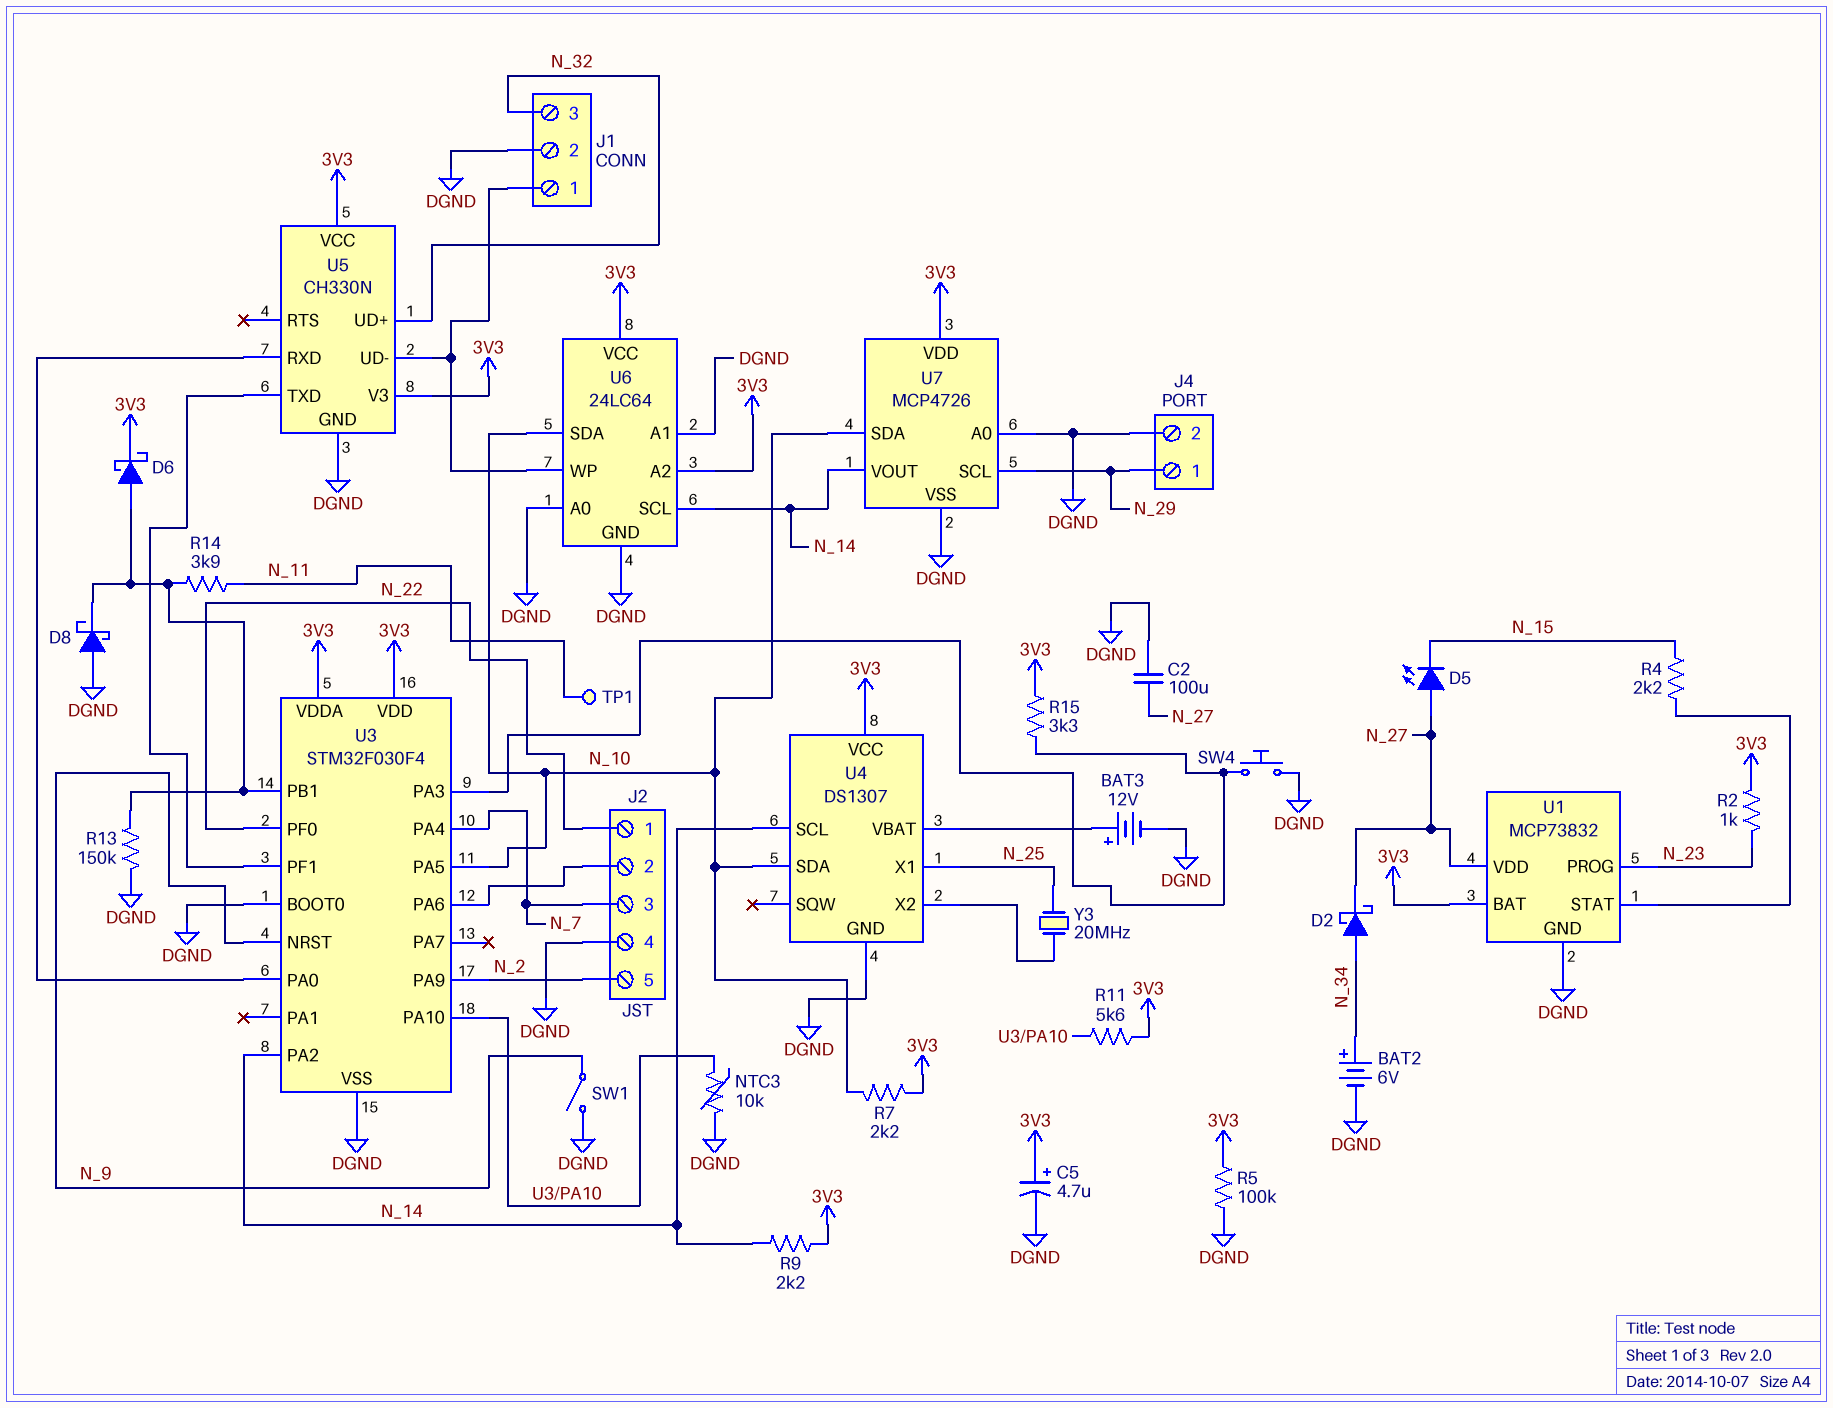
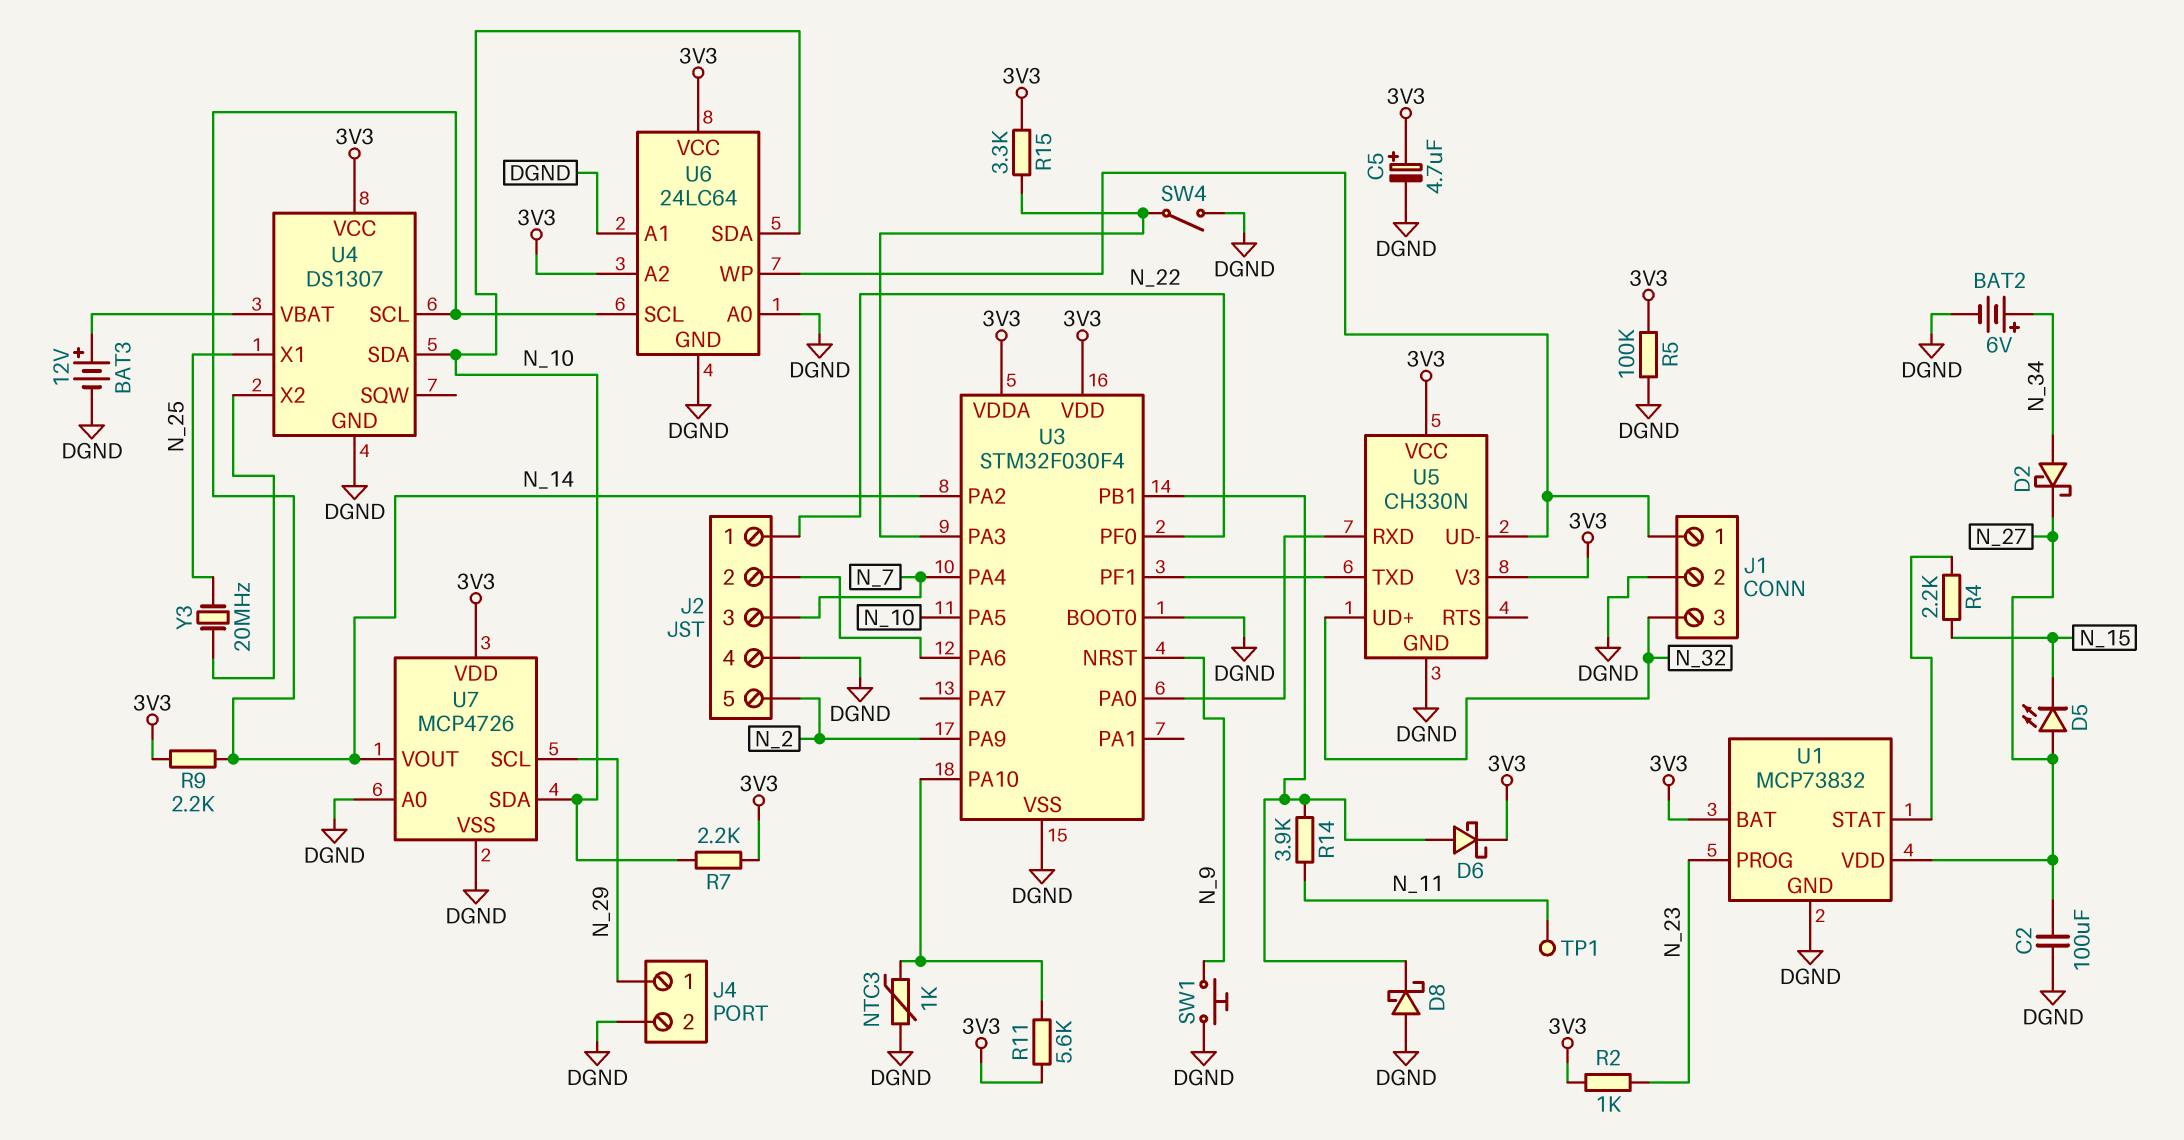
NTC3: 10k (DGND, U3/PA10) -> 1k (DGND, U3/PA10)
R13: 150k (DGND, U3/PB1) -> none
SW1: switch (DGND, N_9) -> button (DGND, N_9)
SW4: button (DGND, U3/PA3) -> switch (DGND, U3/PA3)

